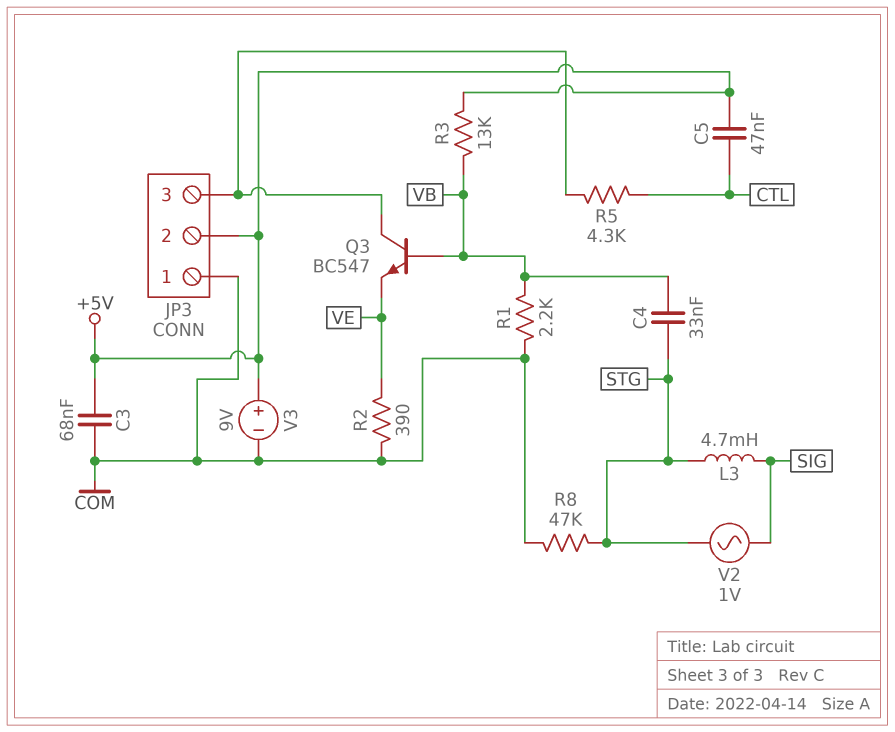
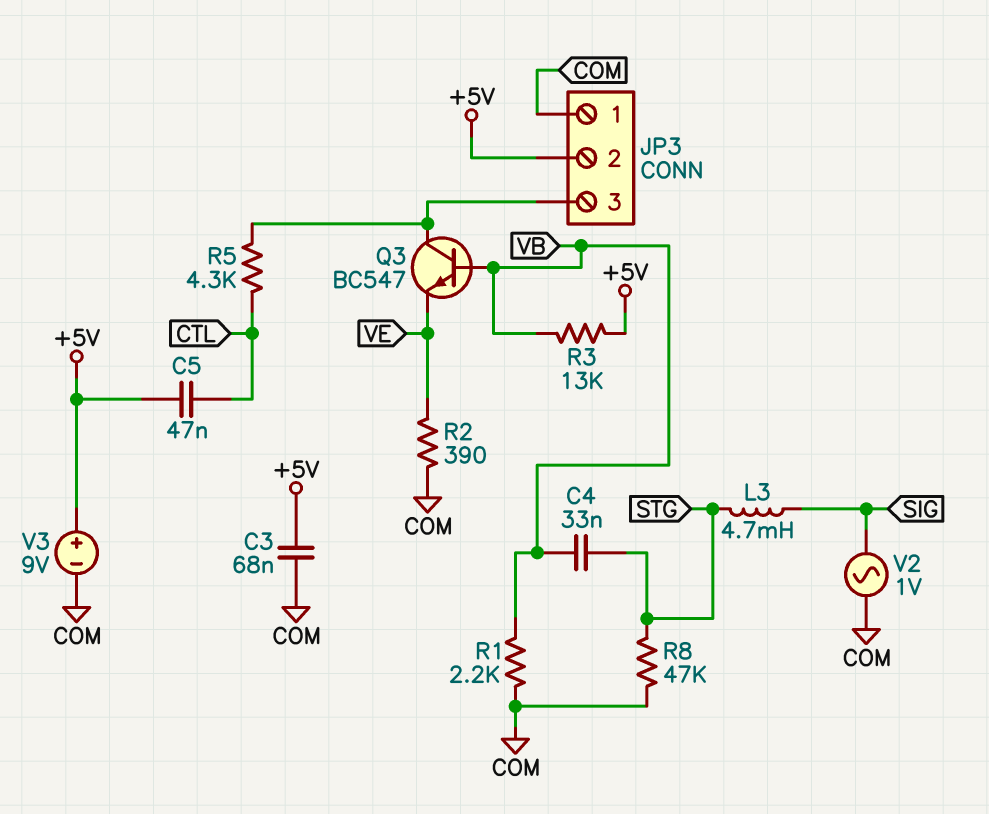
V2: AC 1V (SIG, STG) -> AC 1V (COM, SIG)

